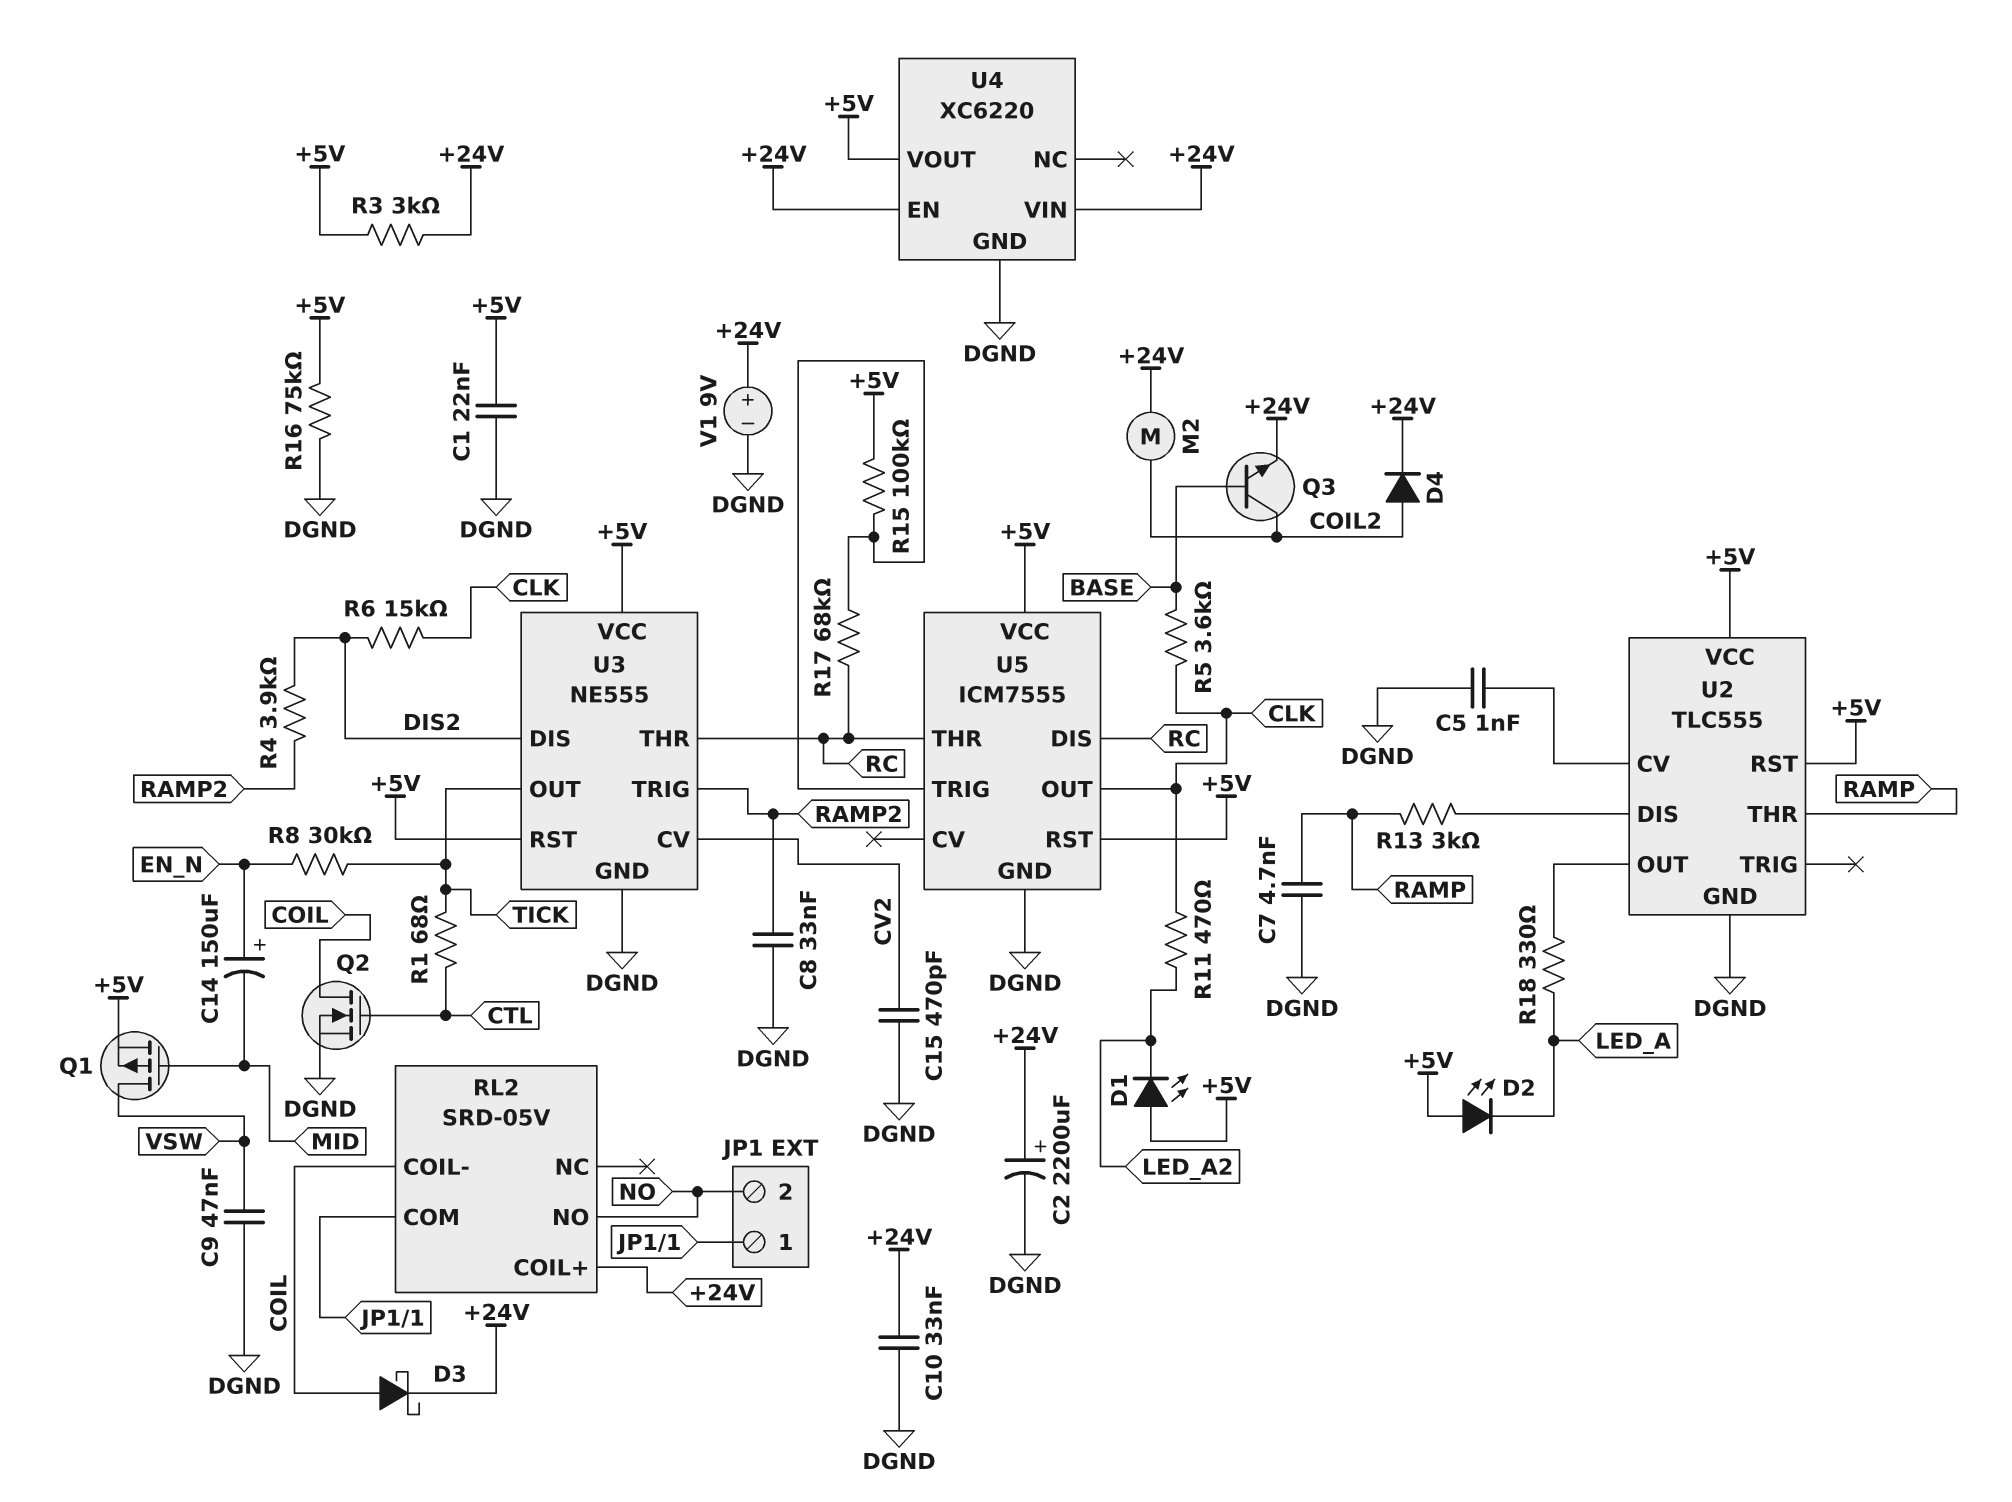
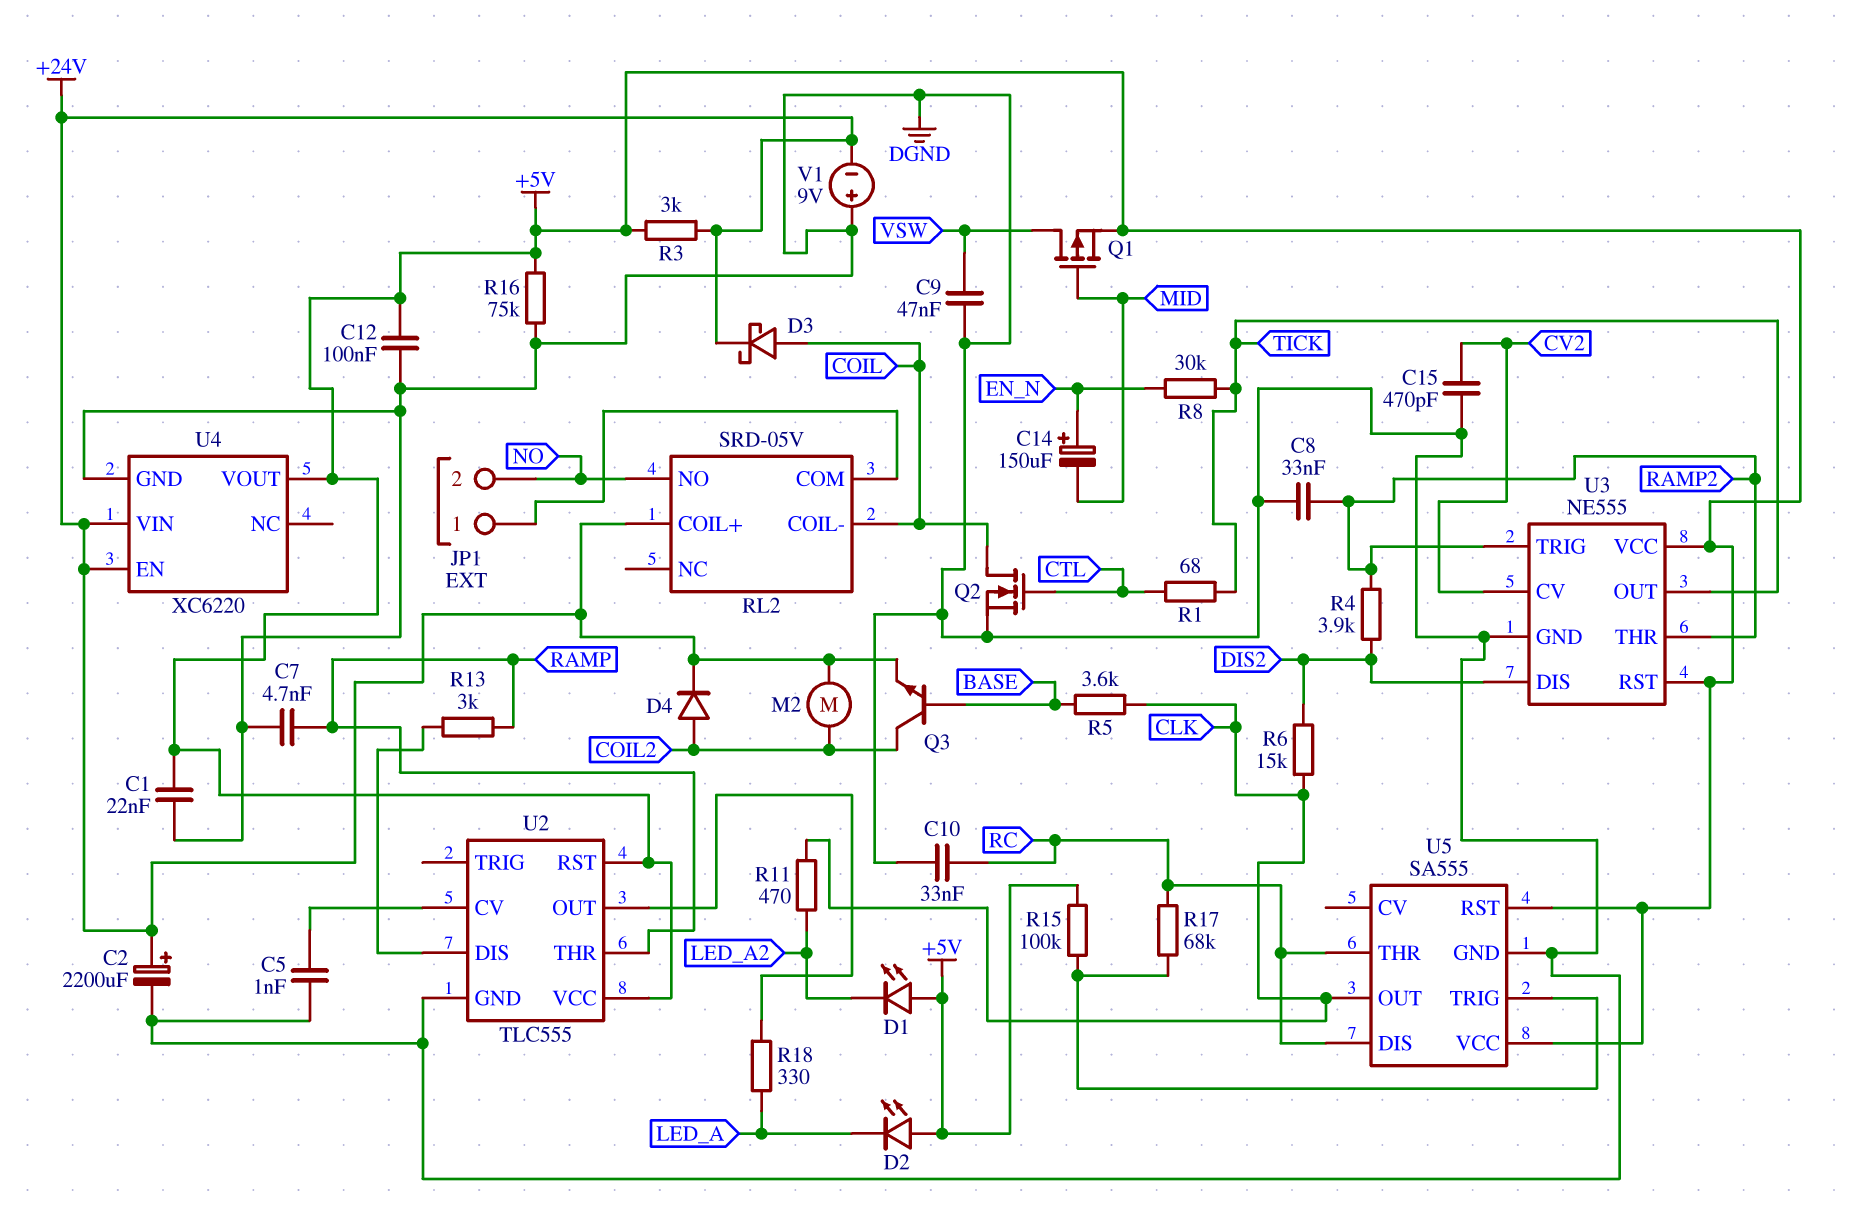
C10: 33nF (+24V, DGND) -> 33nF (DGND, RC)
C12: none -> 100nF (+5V, DGND)
U3 pin THR: RC -> RAMP2
U5: ICM7555 -> SA555
V1: 9V (plus +24V, minus DGND) -> 9V (plus DGND, minus +24V)

